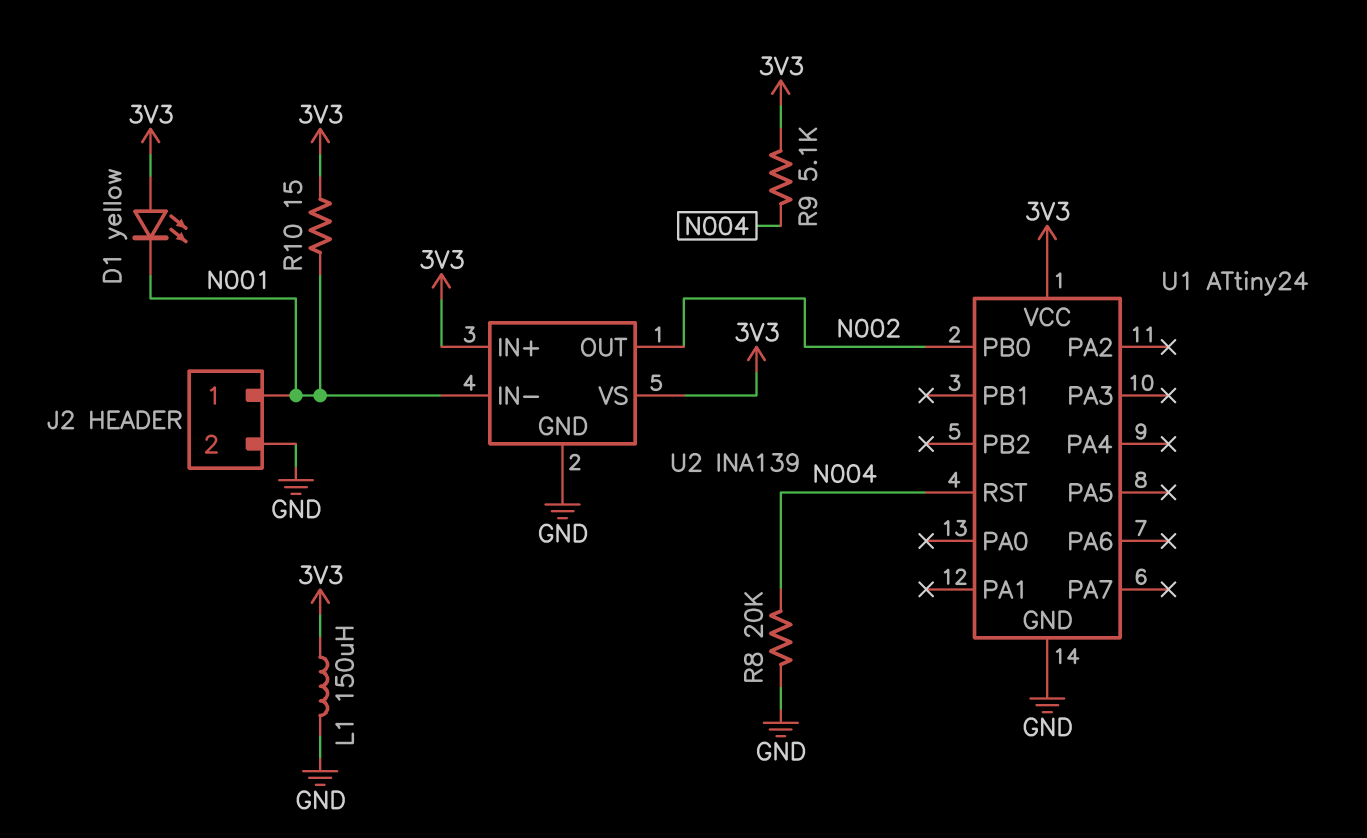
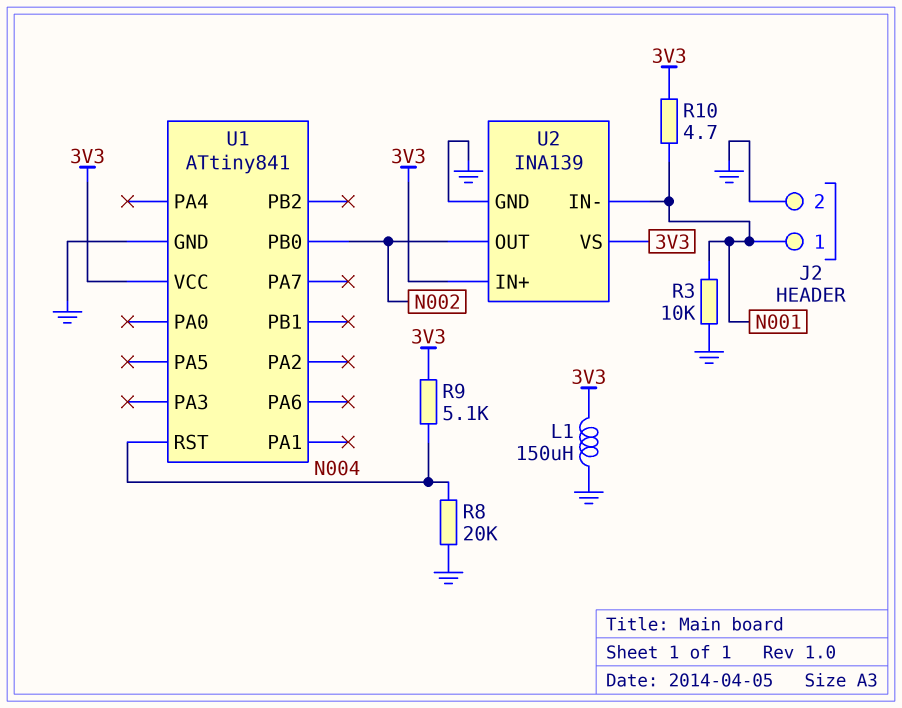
D1: LED yellow (A 3V3, K N001) -> none
R3: none -> 10k (GND, N001)
R10: 15 (3V3, N001) -> 4.7 (3V3, N001)
U1: ATtiny24 -> ATtiny841

